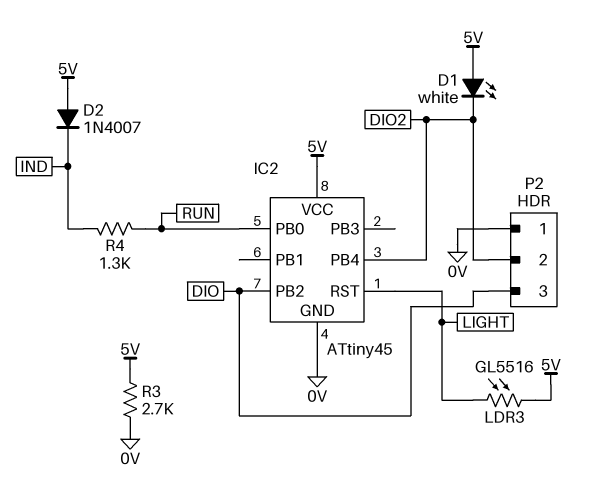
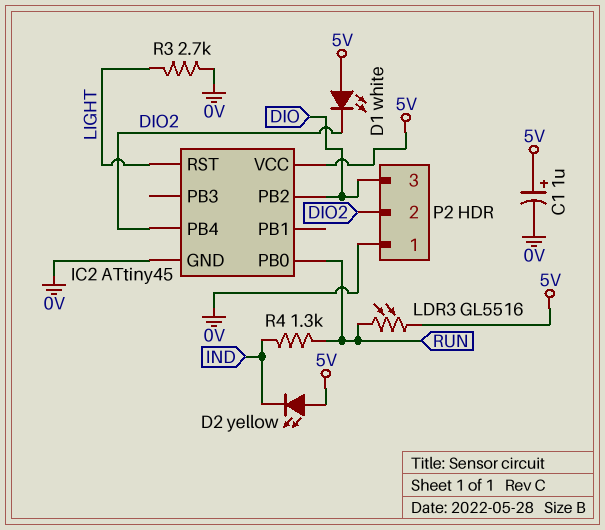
C1: none -> 1uF (plus 5V, minus 0V)
D2: diode 1N4007 (A 5V, K IND) -> LED yellow (A 5V, K IND)
LDR3: GL5516 (5V, LIGHT) -> GL5516 (5V, RUN)
R3: 2.7k (0V, 5V) -> 2.7k (0V, LIGHT)

